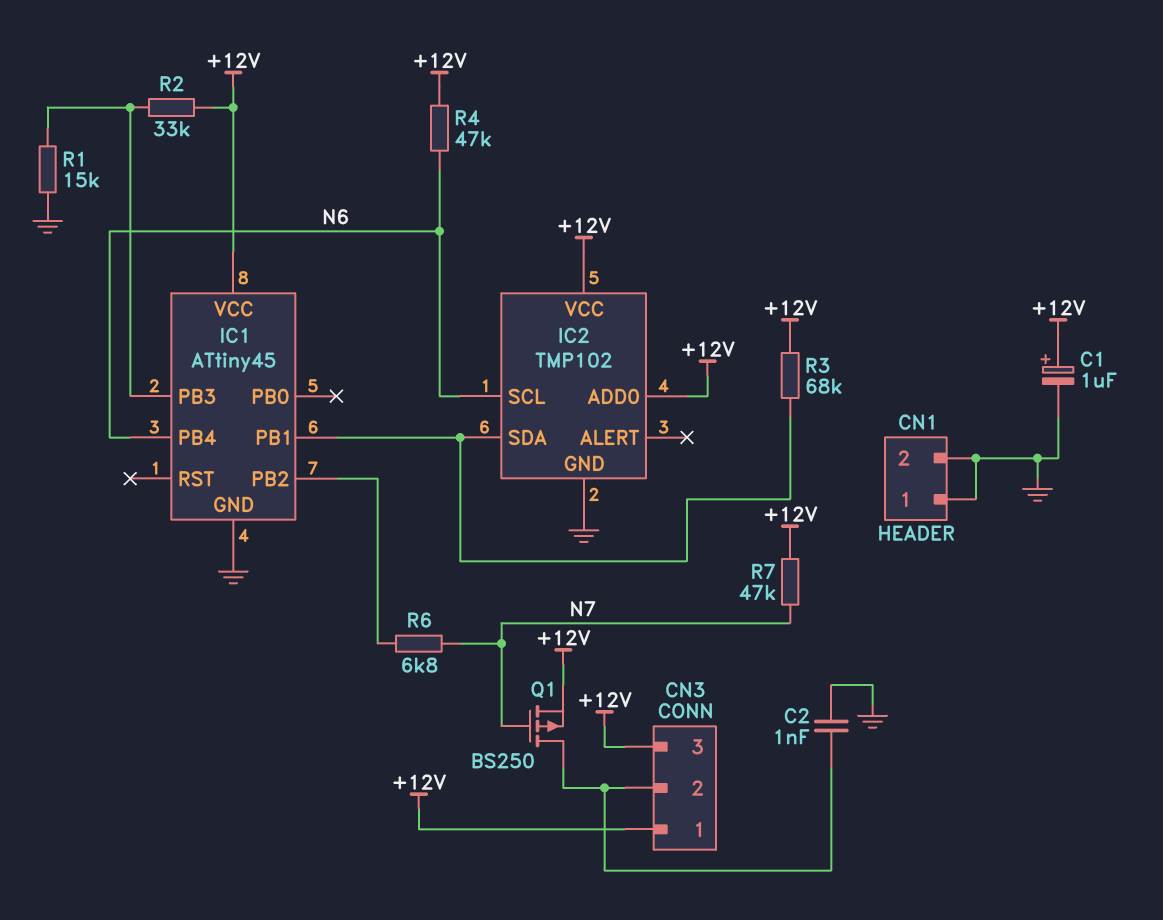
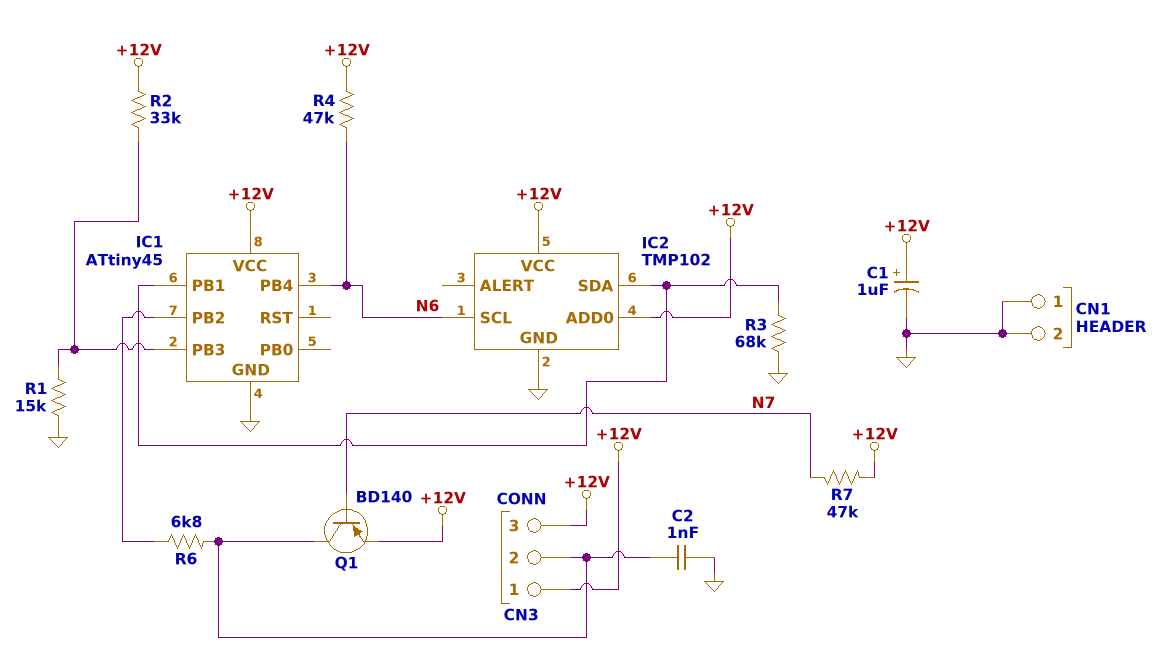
Q1: PMOS BS250 (G N7, D CN3/2, S +12V) -> PNP BD140 (B N7, C CN3/2, E +12V)
R3: 68k (+12V, IC1/PB1) -> 68k (GND, IC1/PB1)
R6: 6.8k (IC1/PB2, N7) -> 6.8k (CN3/2, IC1/PB2)

